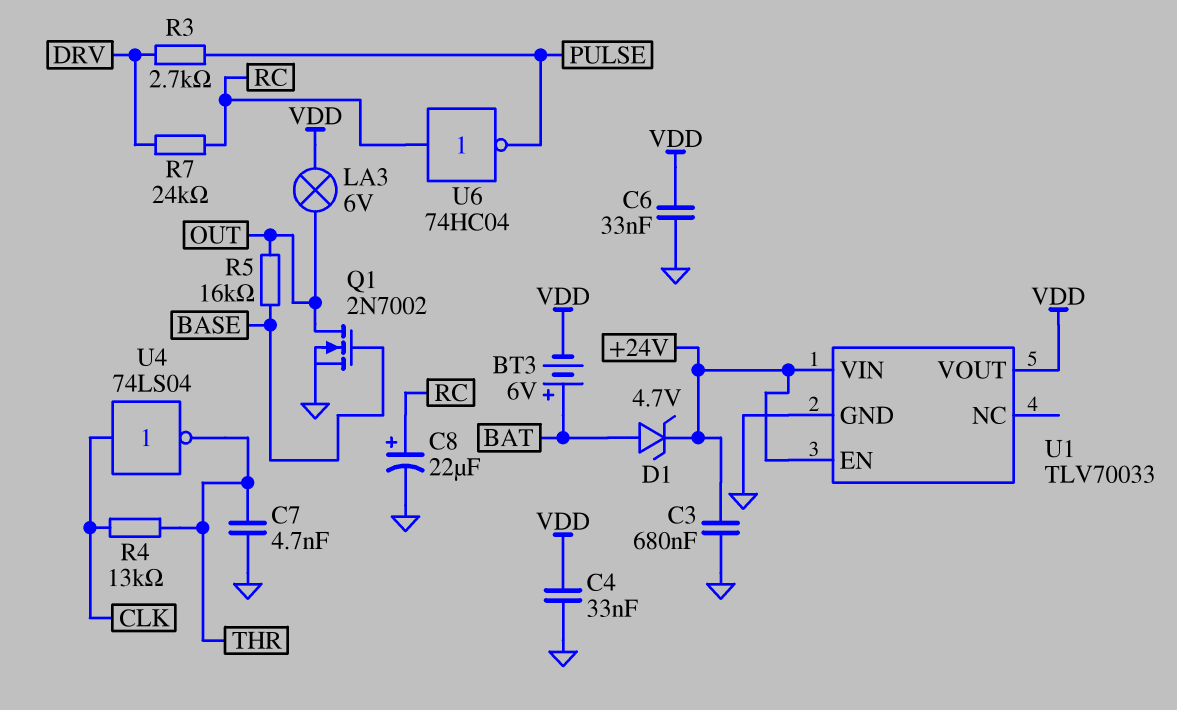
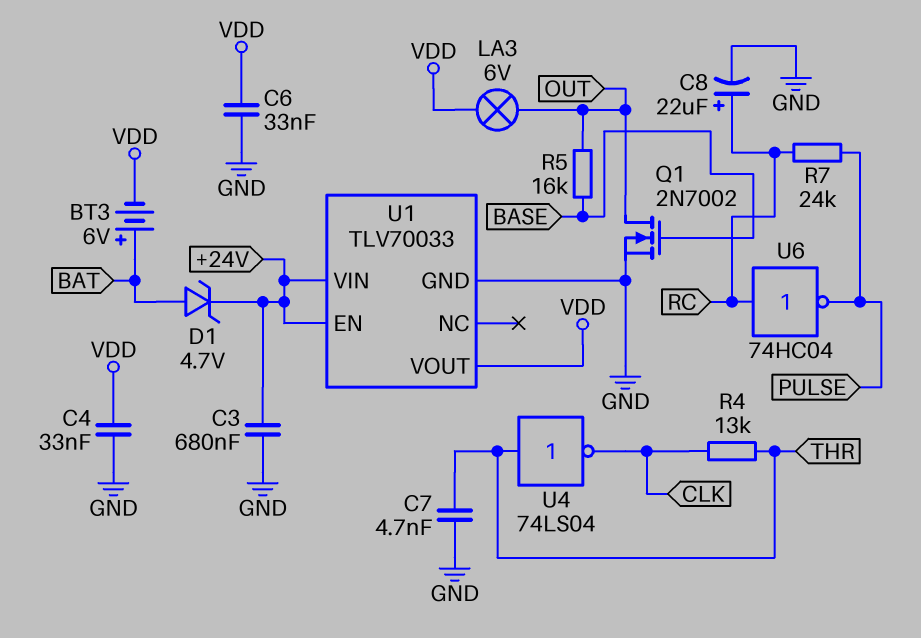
R3: 2.7k (DRV, PULSE) -> none
R7: 24k (DRV, RC) -> 24k (PULSE, RC)
U4: NOT 74LS04 (in CLK, out THR) -> NOT 74LS04 (in THR, out CLK)

